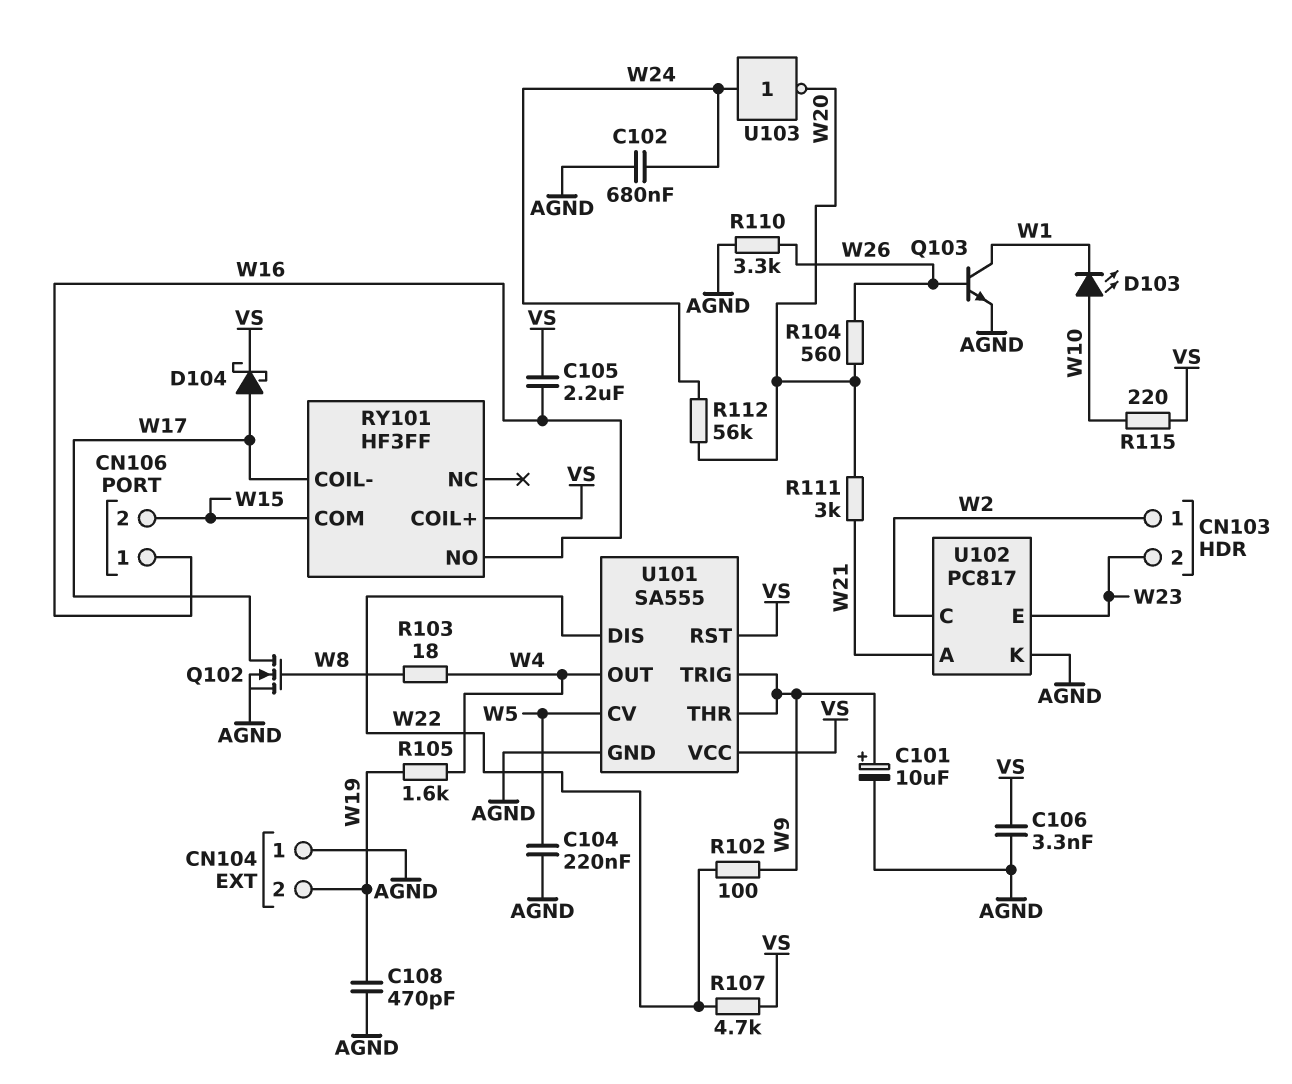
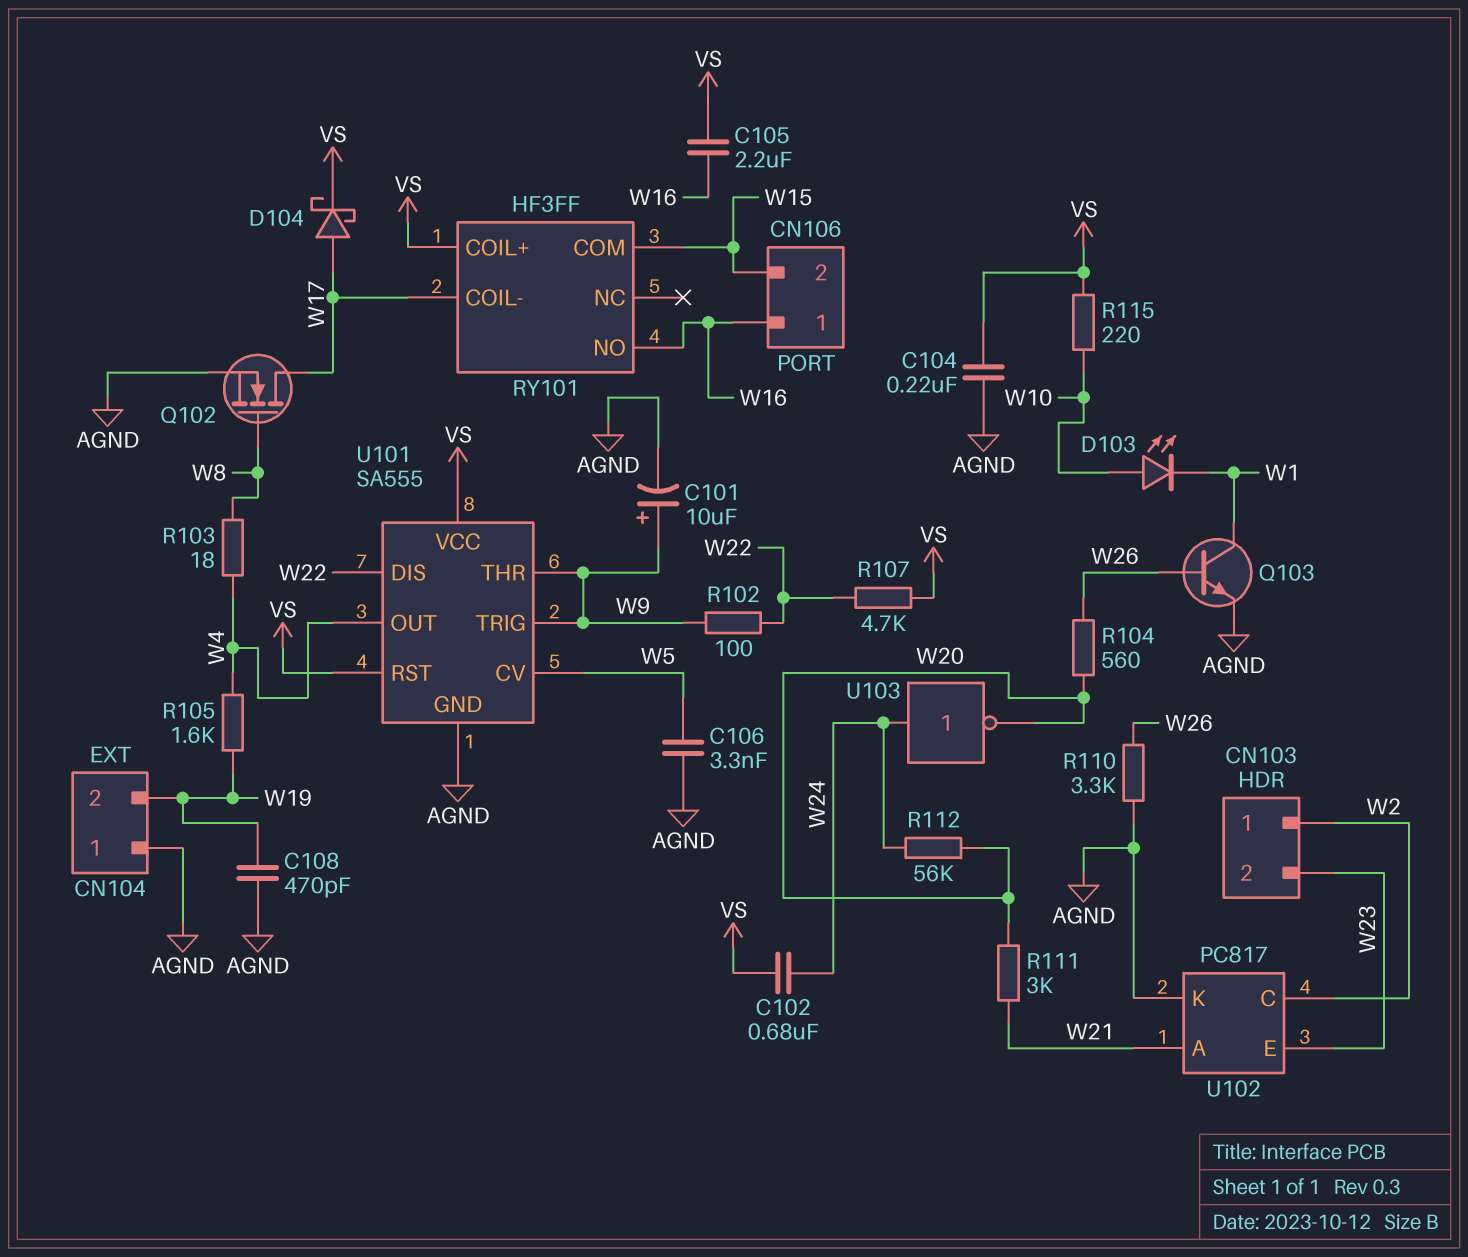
C102: 680nF (AGND, W24) -> 680nF (VS, W24)
C104: 220nF (AGND, W5) -> 220nF (AGND, VS)
C106: 3.3nF (AGND, VS) -> 3.3nF (AGND, W5)

